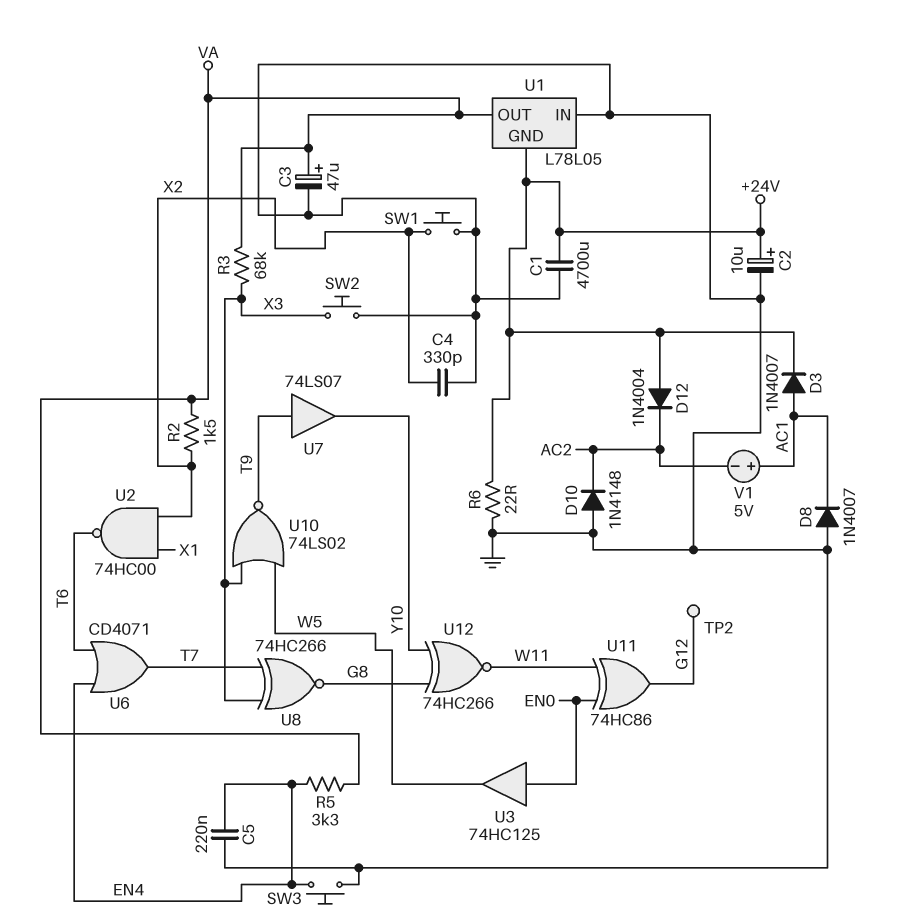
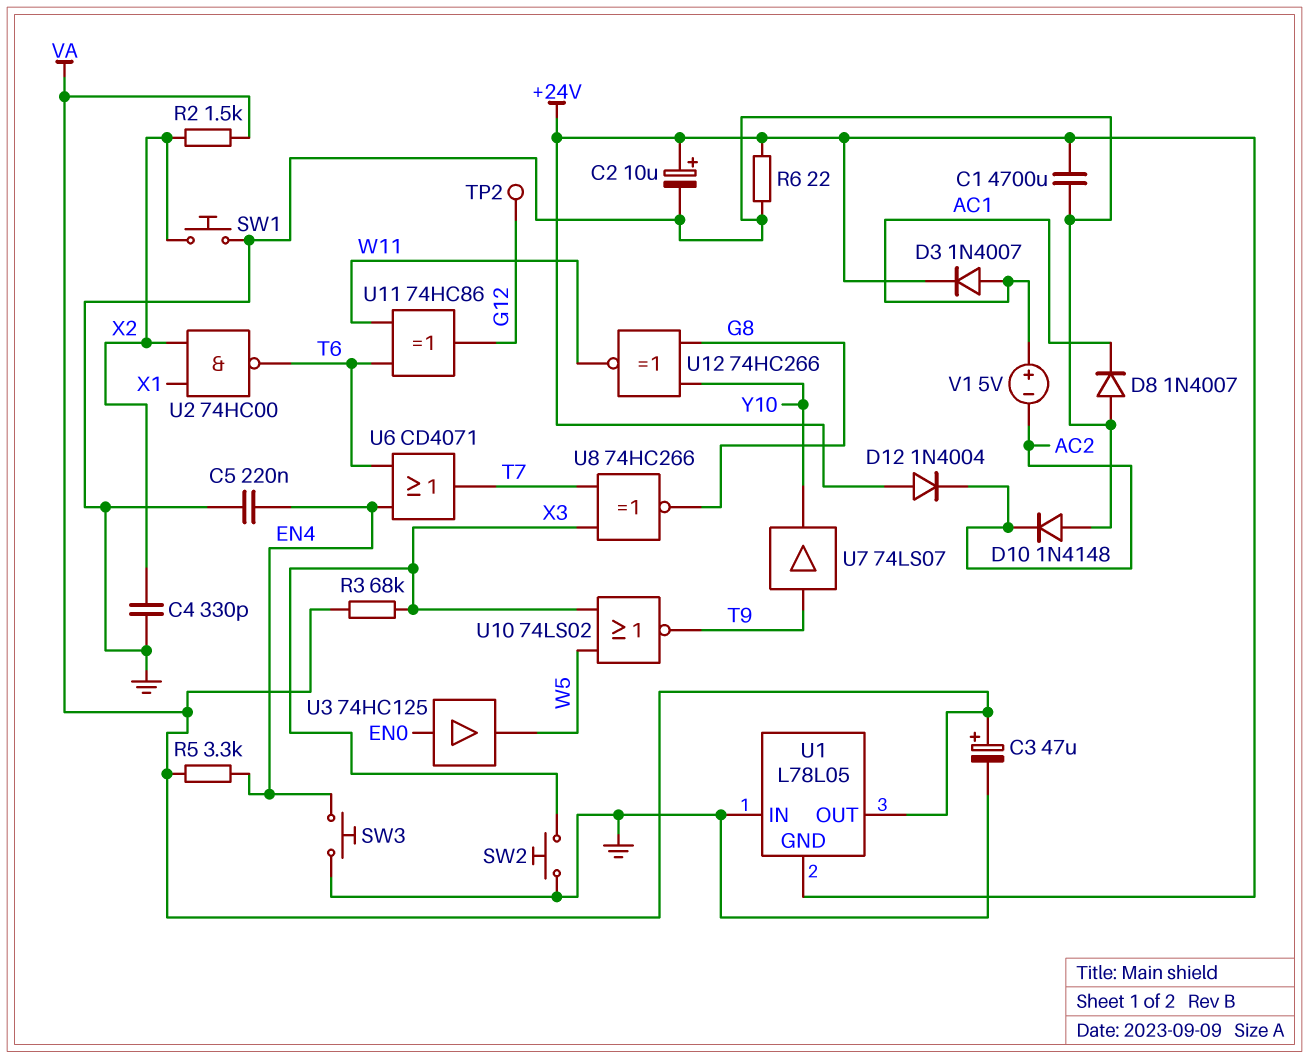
U11: XOR 74HC86 (in EN0, in W11, out G12) -> XOR 74HC86 (in T6, in W11, out G12)

